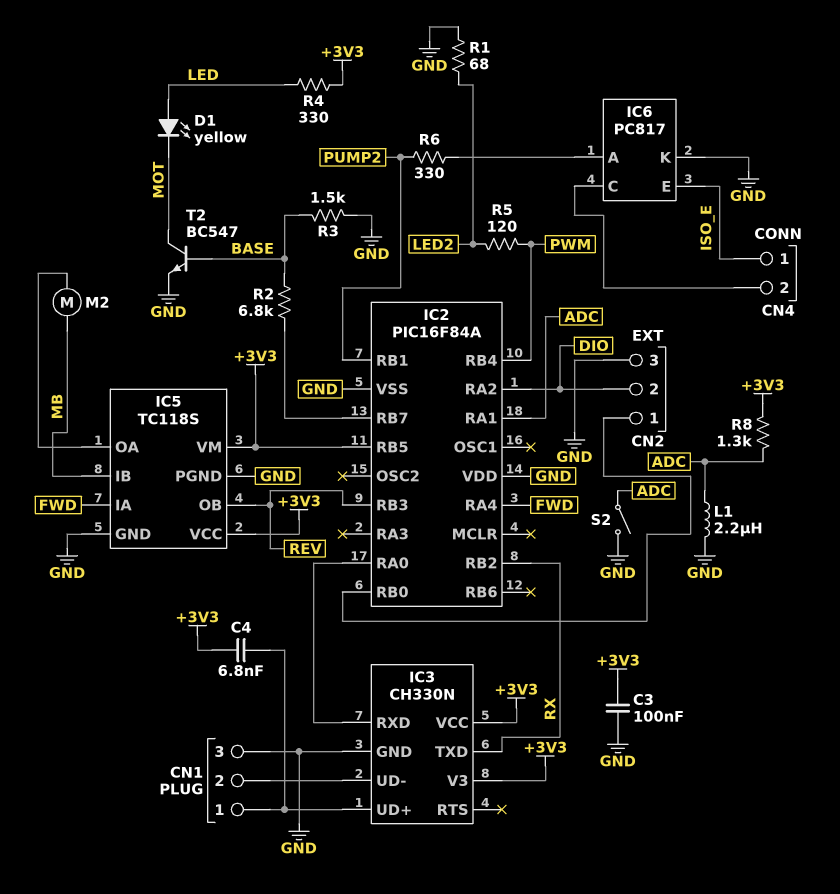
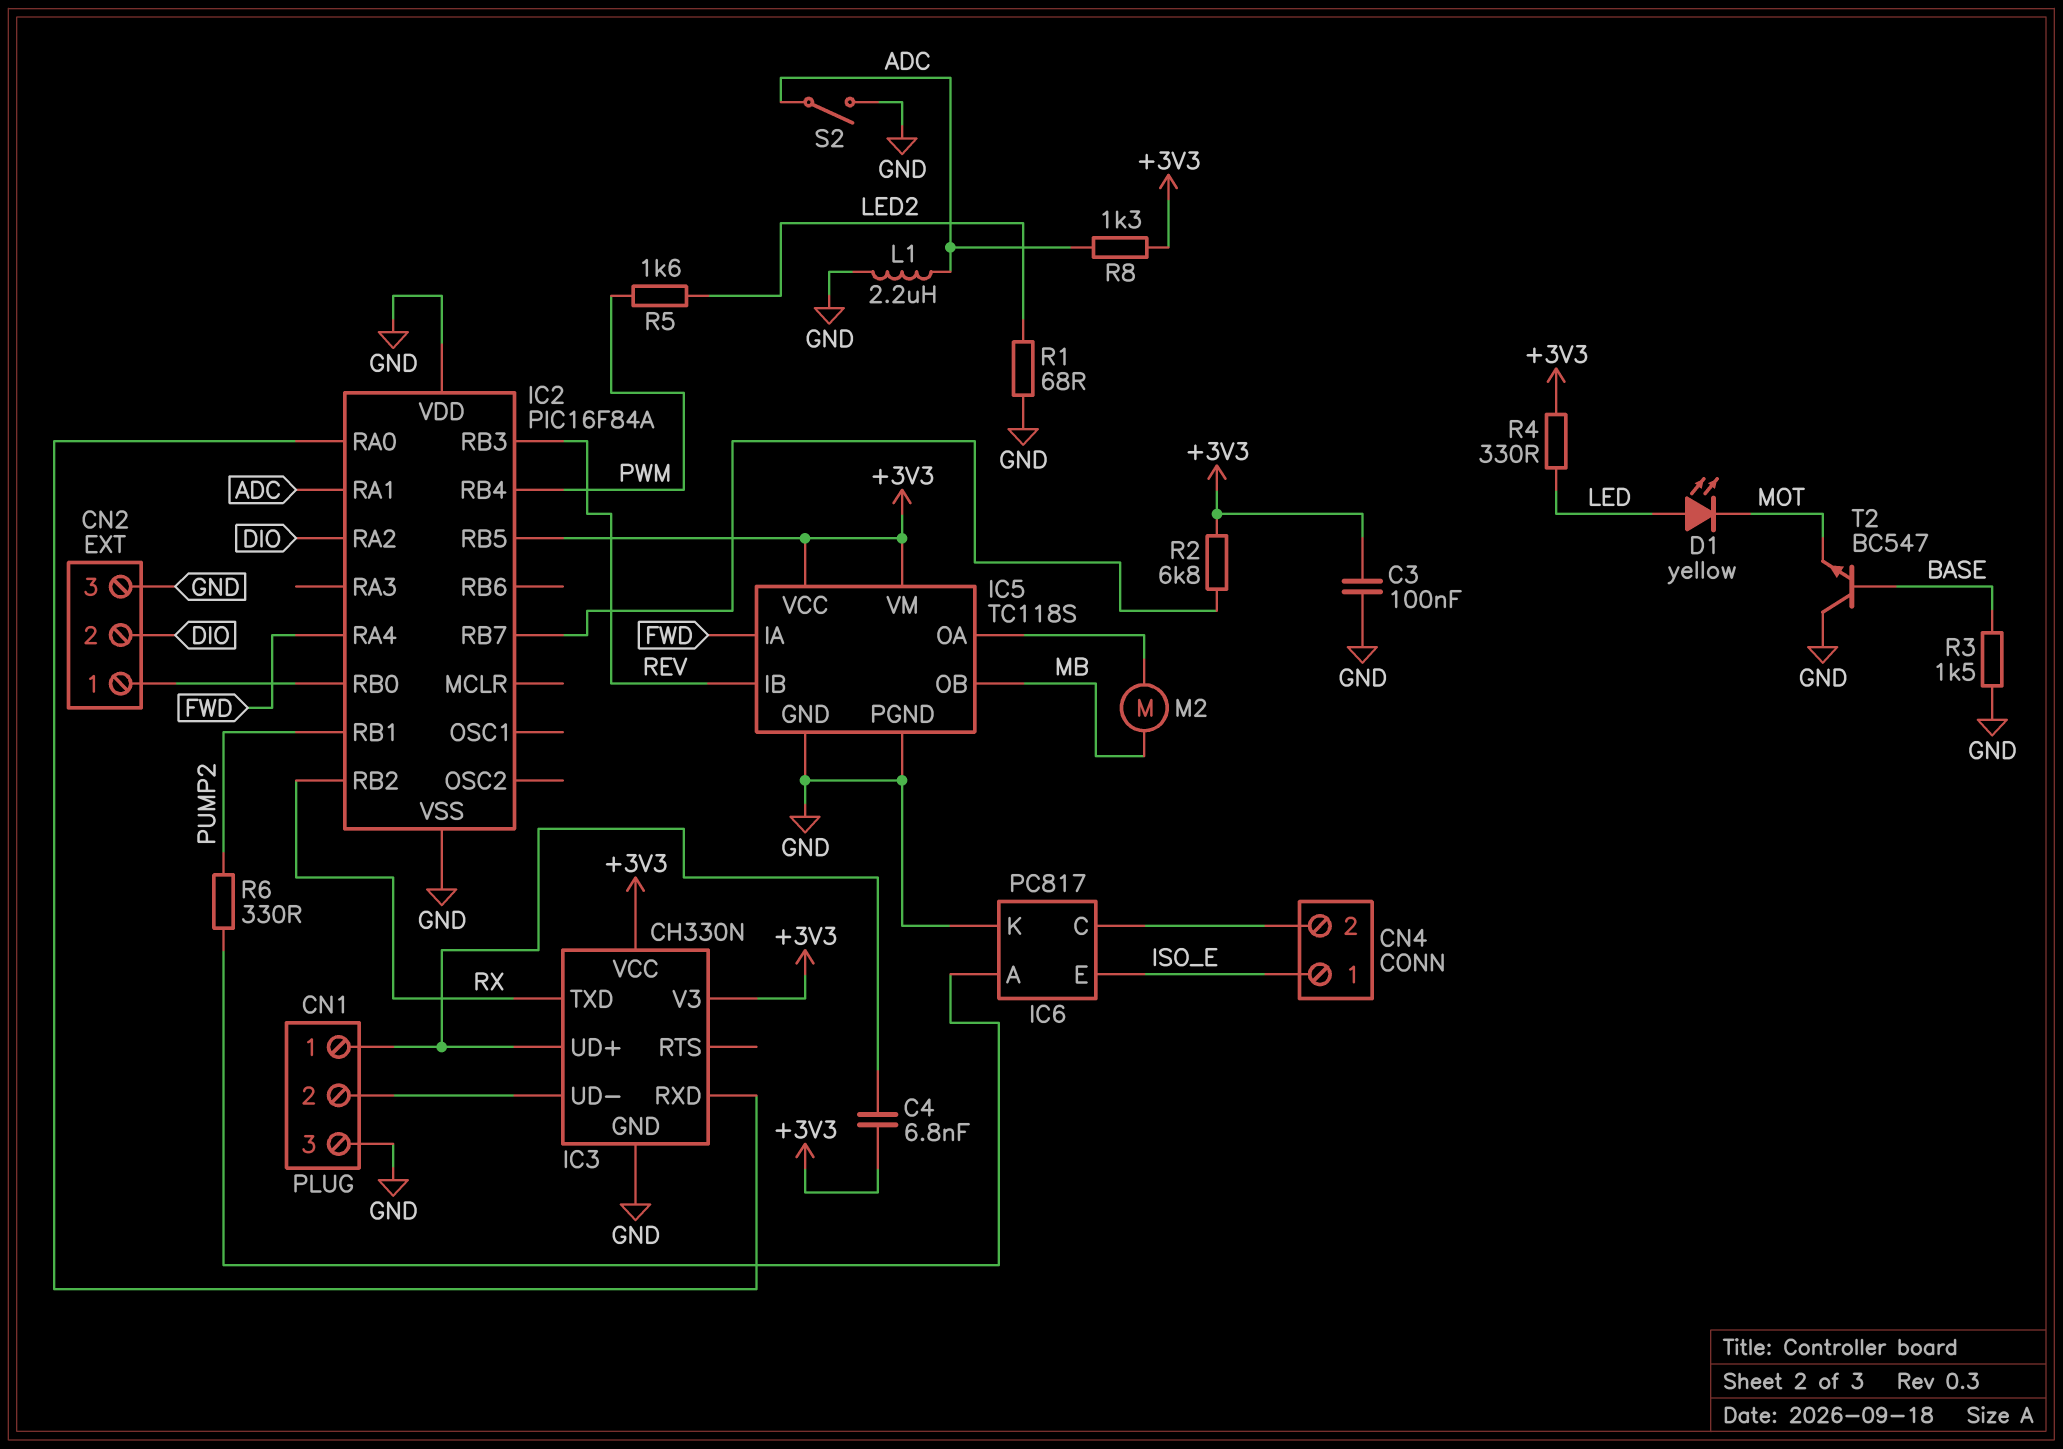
IC5 pin IB: MB -> REV
IC5 pin OB: REV -> MB
R2: 6.8k (BASE, IC2/RB7) -> 6.8k (+3V3, IC2/RB7)
R5: 120 (LED2, PWM) -> 1.6k (LED2, PWM)
T2: NPN BC547 (B BASE, C MOT, E GND) -> NPN BC547 (B BASE, C GND, E MOT)

